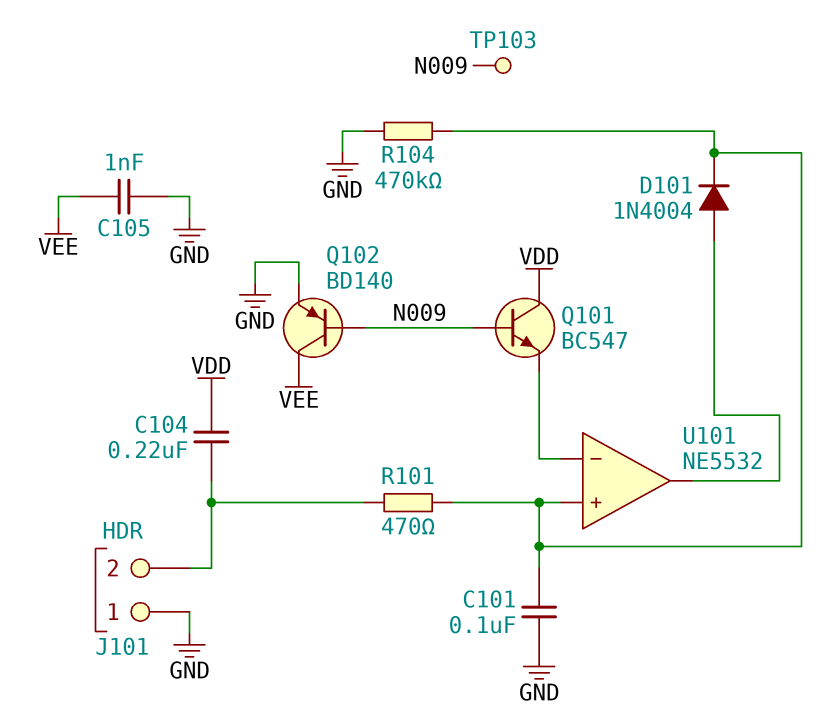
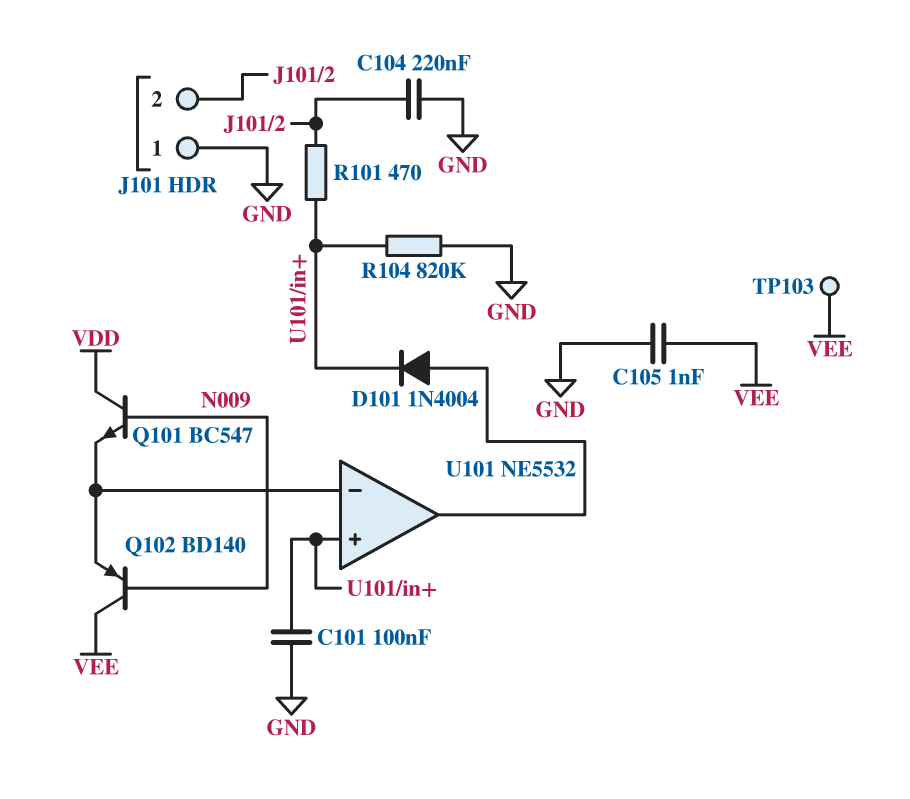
C104: 220nF (J101/2, VDD) -> 220nF (GND, J101/2)
Q102: PNP BD140 (B N009, C VEE, E GND) -> PNP BD140 (B N009, C VEE, E U101/in-)
R104: 470k (GND, U101/in+) -> 820k (GND, U101/in+)
TP103: test point (N009) -> test point (VEE)

